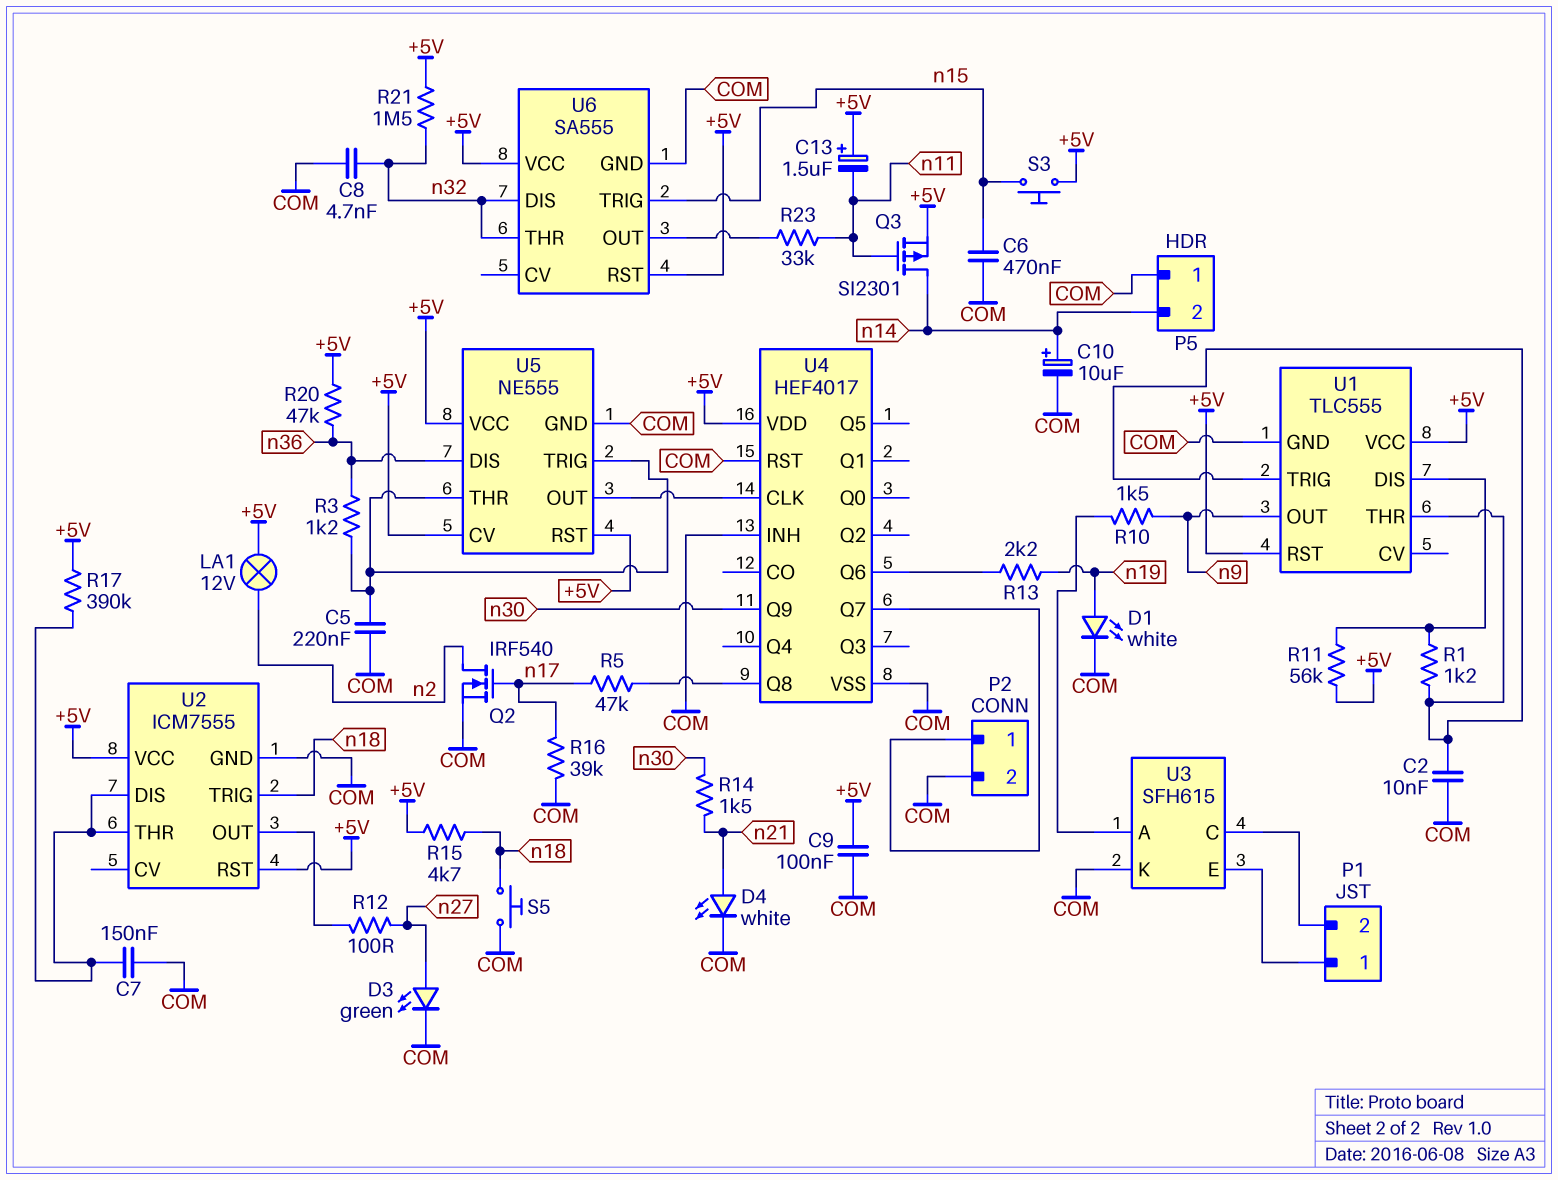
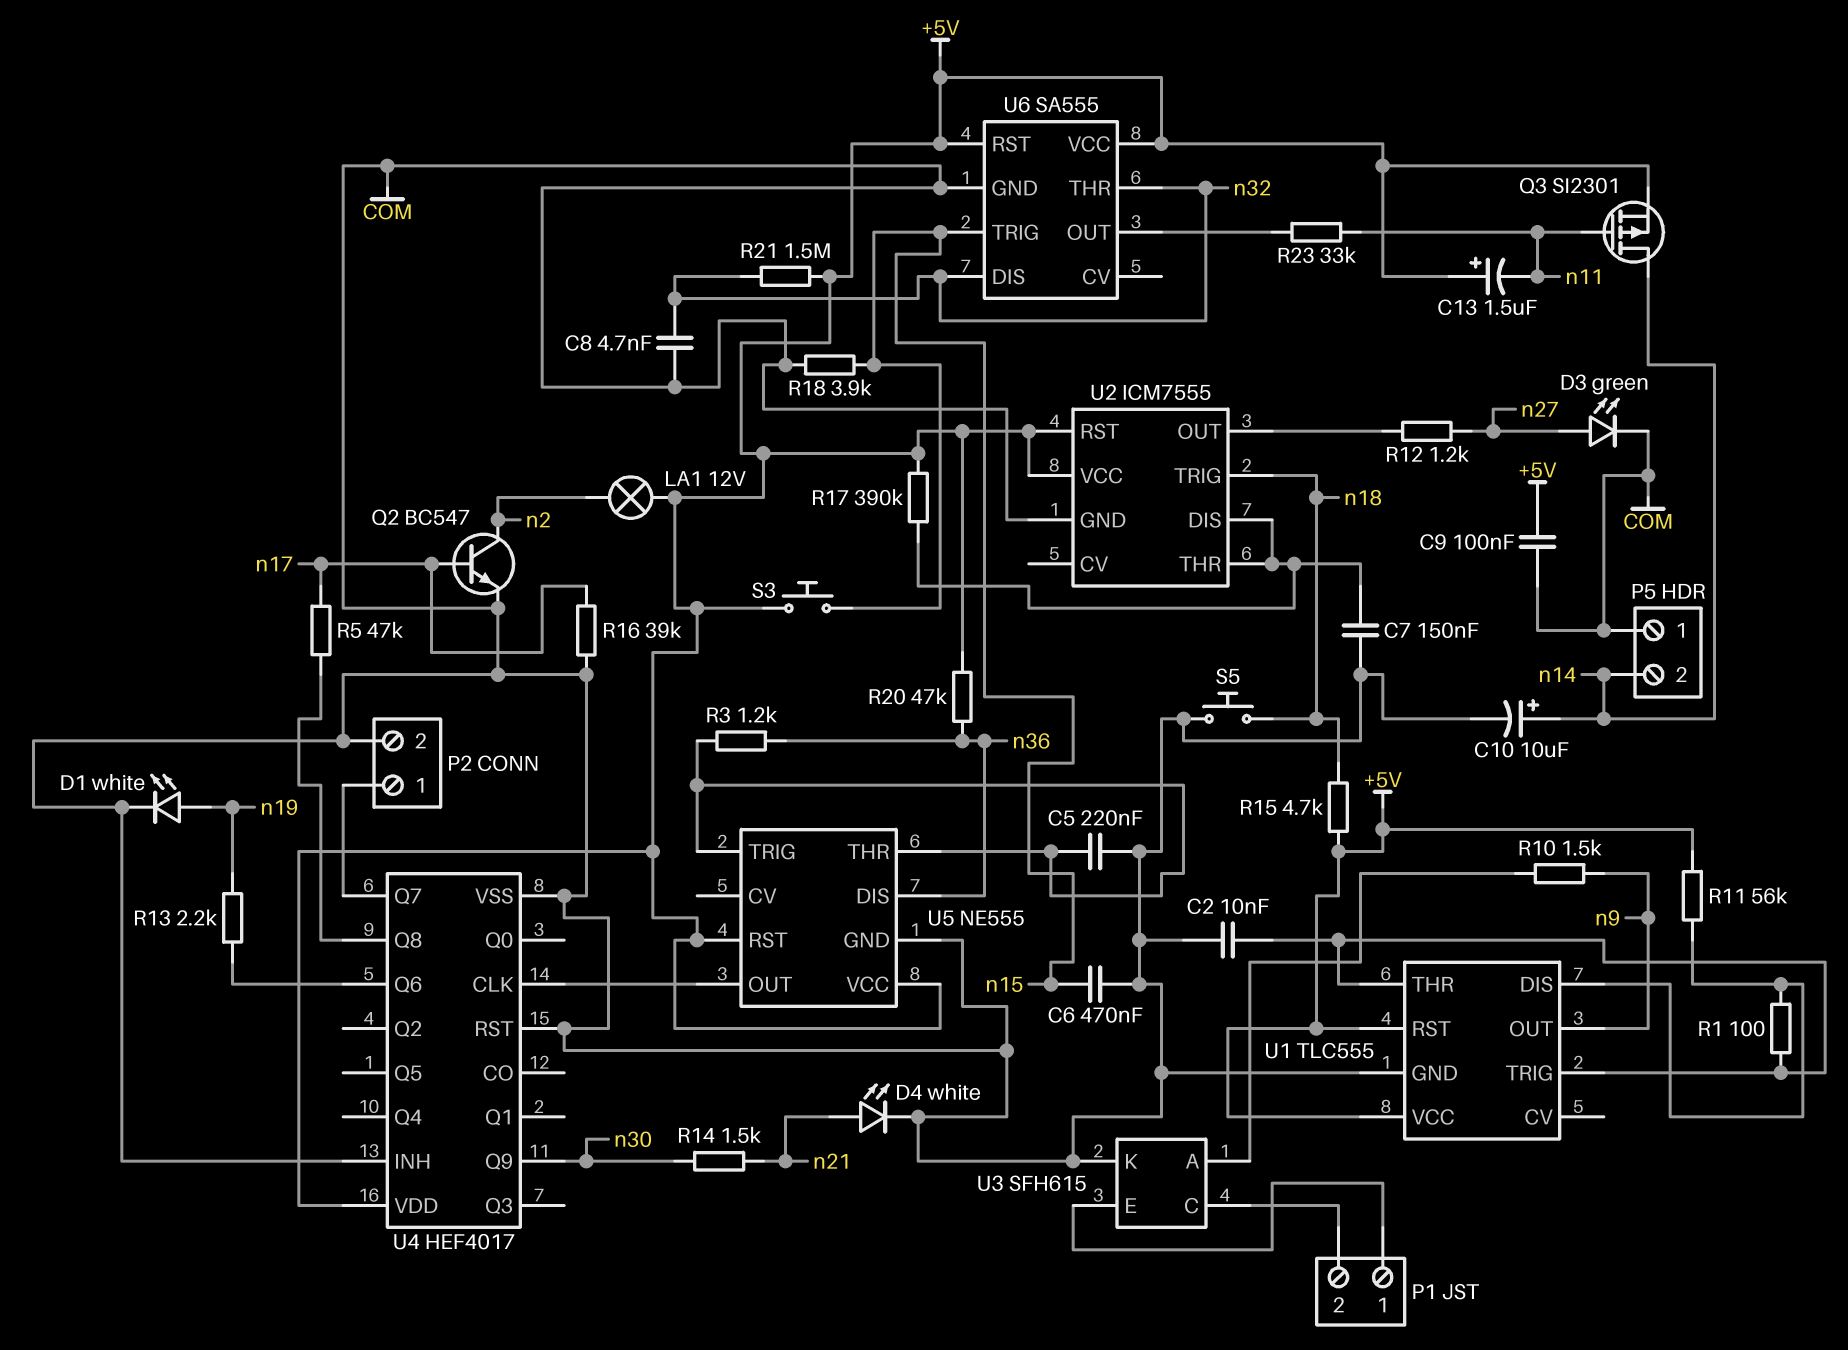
Q2: NMOS IRF540 (G n17, D n2, S COM) -> NPN BC547 (B n17, C n2, E COM)
R1: 1.2k (U1/DIS, U1/THR) -> 100 (U1/DIS, U1/THR)
R12: 100 (U2/OUT, n27) -> 1.2k (U2/OUT, n27)
R18: none -> 3.9k (COM, n15)
U5 pin CV: +5V -> none

